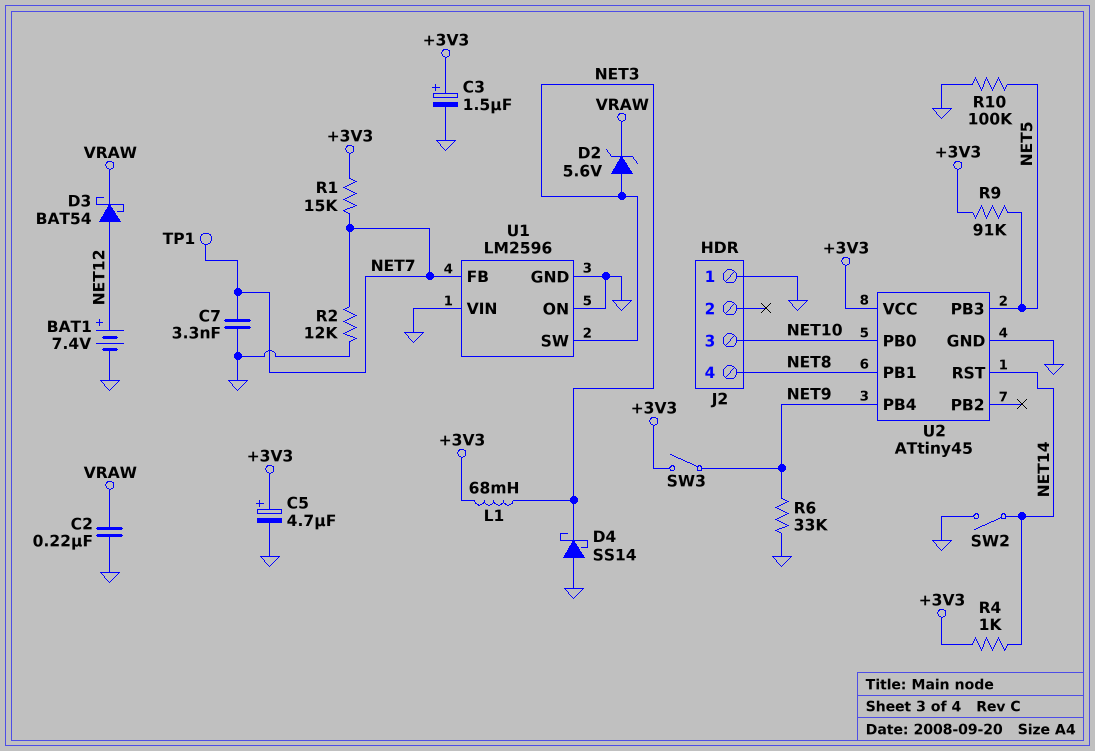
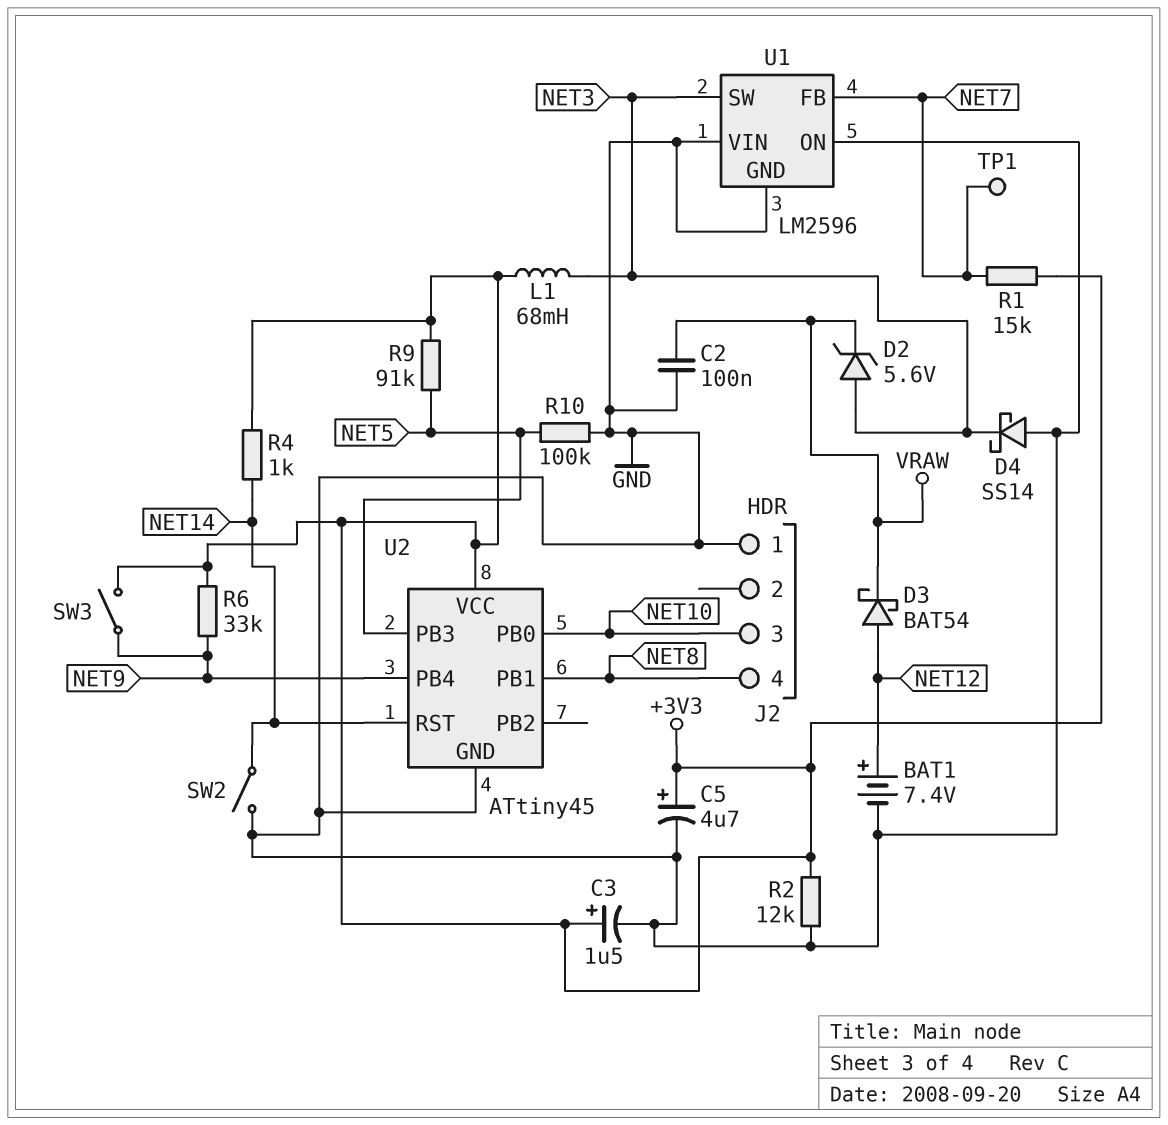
C2: 220nF (GND, VRAW) -> 100nF (GND, VRAW)
C7: 3.3nF (GND, NET7) -> none
R2: 12k (GND, NET7) -> 12k (+3V3, GND)
R6: 33k (GND, NET9) -> 33k (+3V3, NET9)

